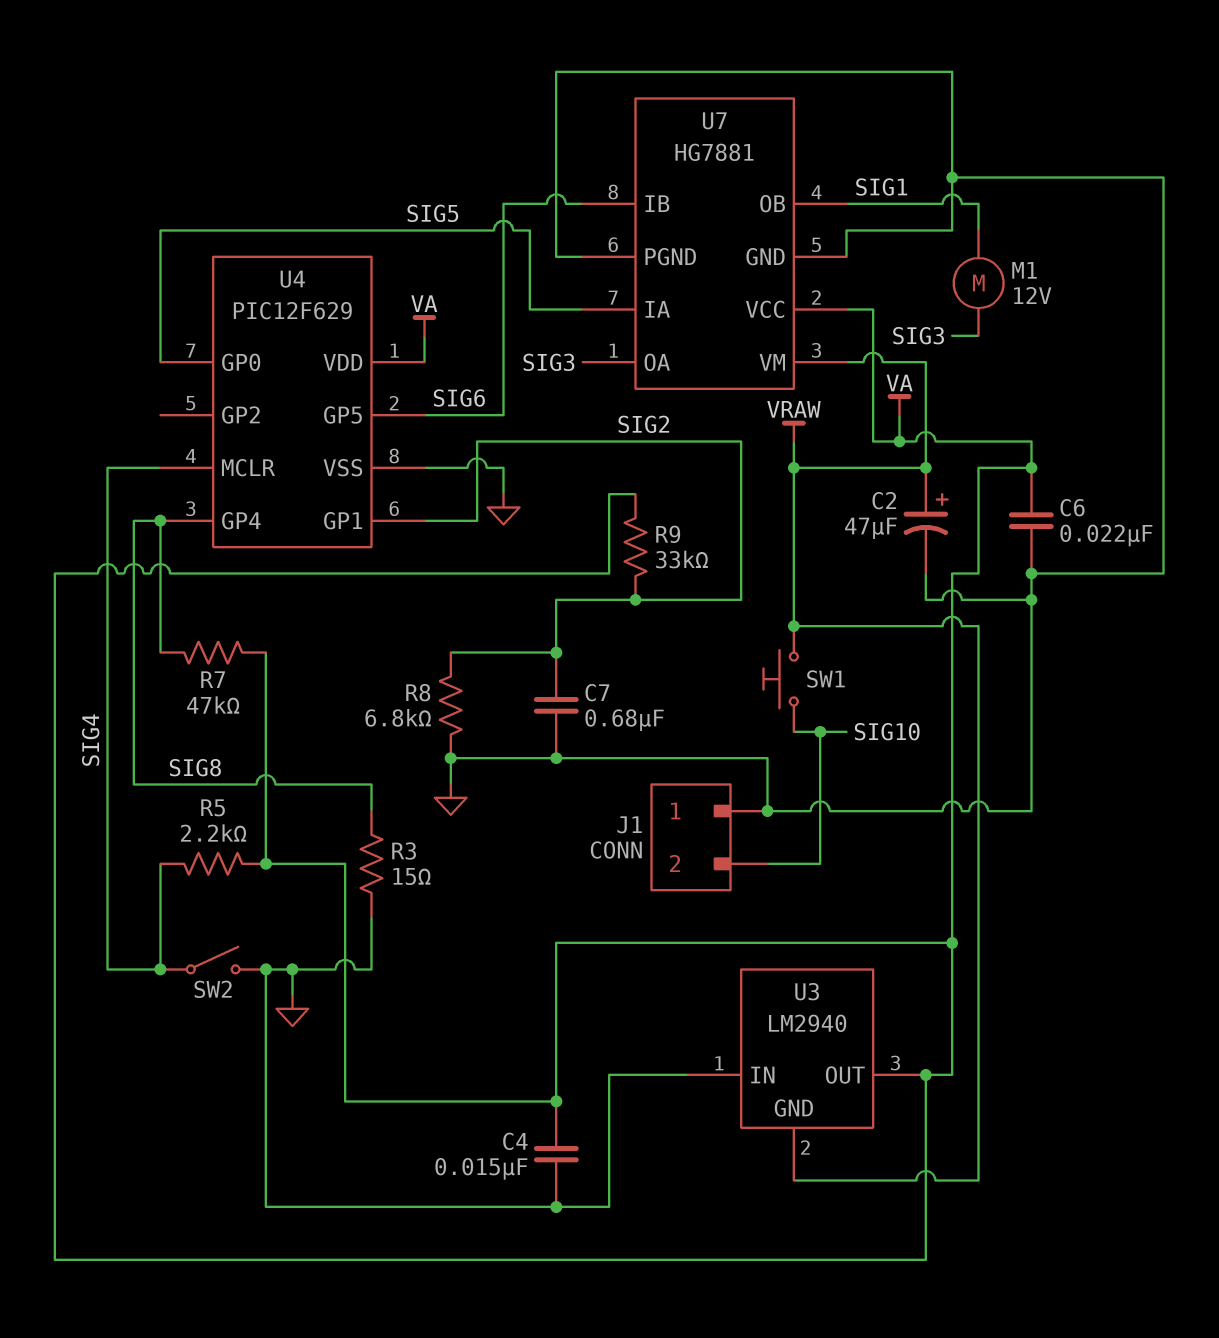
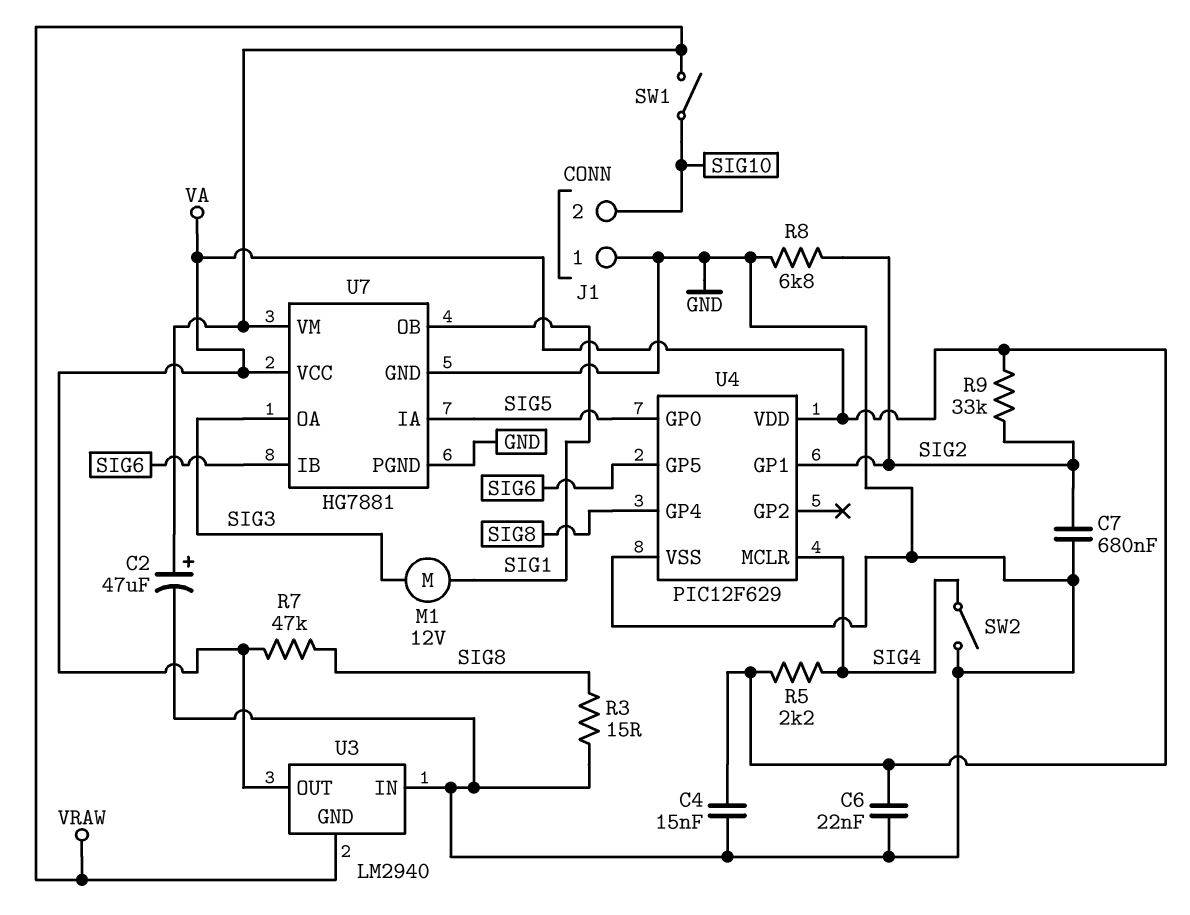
SW1: button (SIG10, VRAW) -> switch (SIG10, VRAW)

